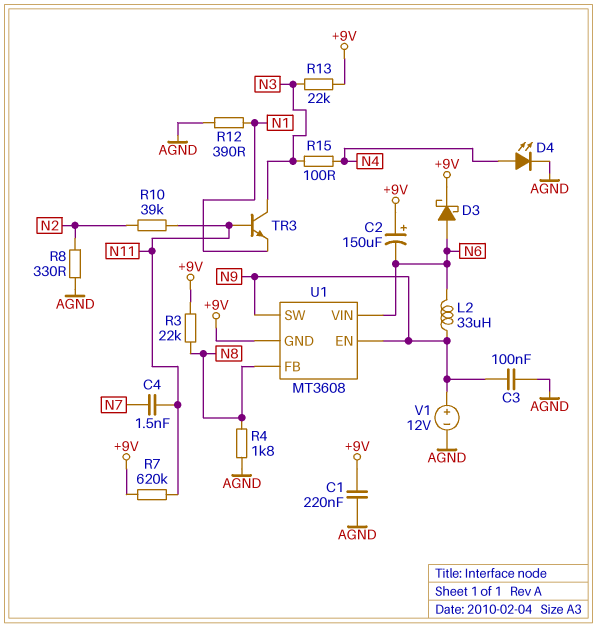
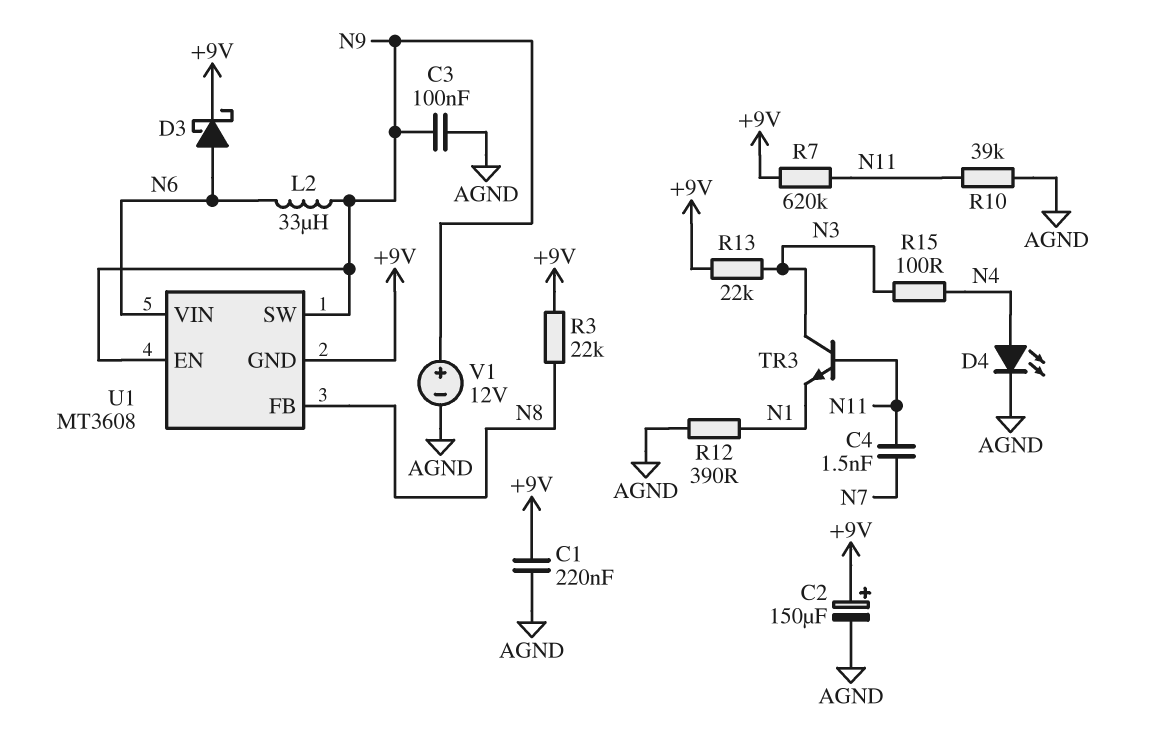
C2: 150uF (plus +9V, minus N6) -> 150uF (plus +9V, minus AGND)
R4: 1.8k (AGND, N8) -> none
R8: 330 (AGND, N2) -> none
R10: 39k (N2, N11) -> 39k (AGND, N11)

